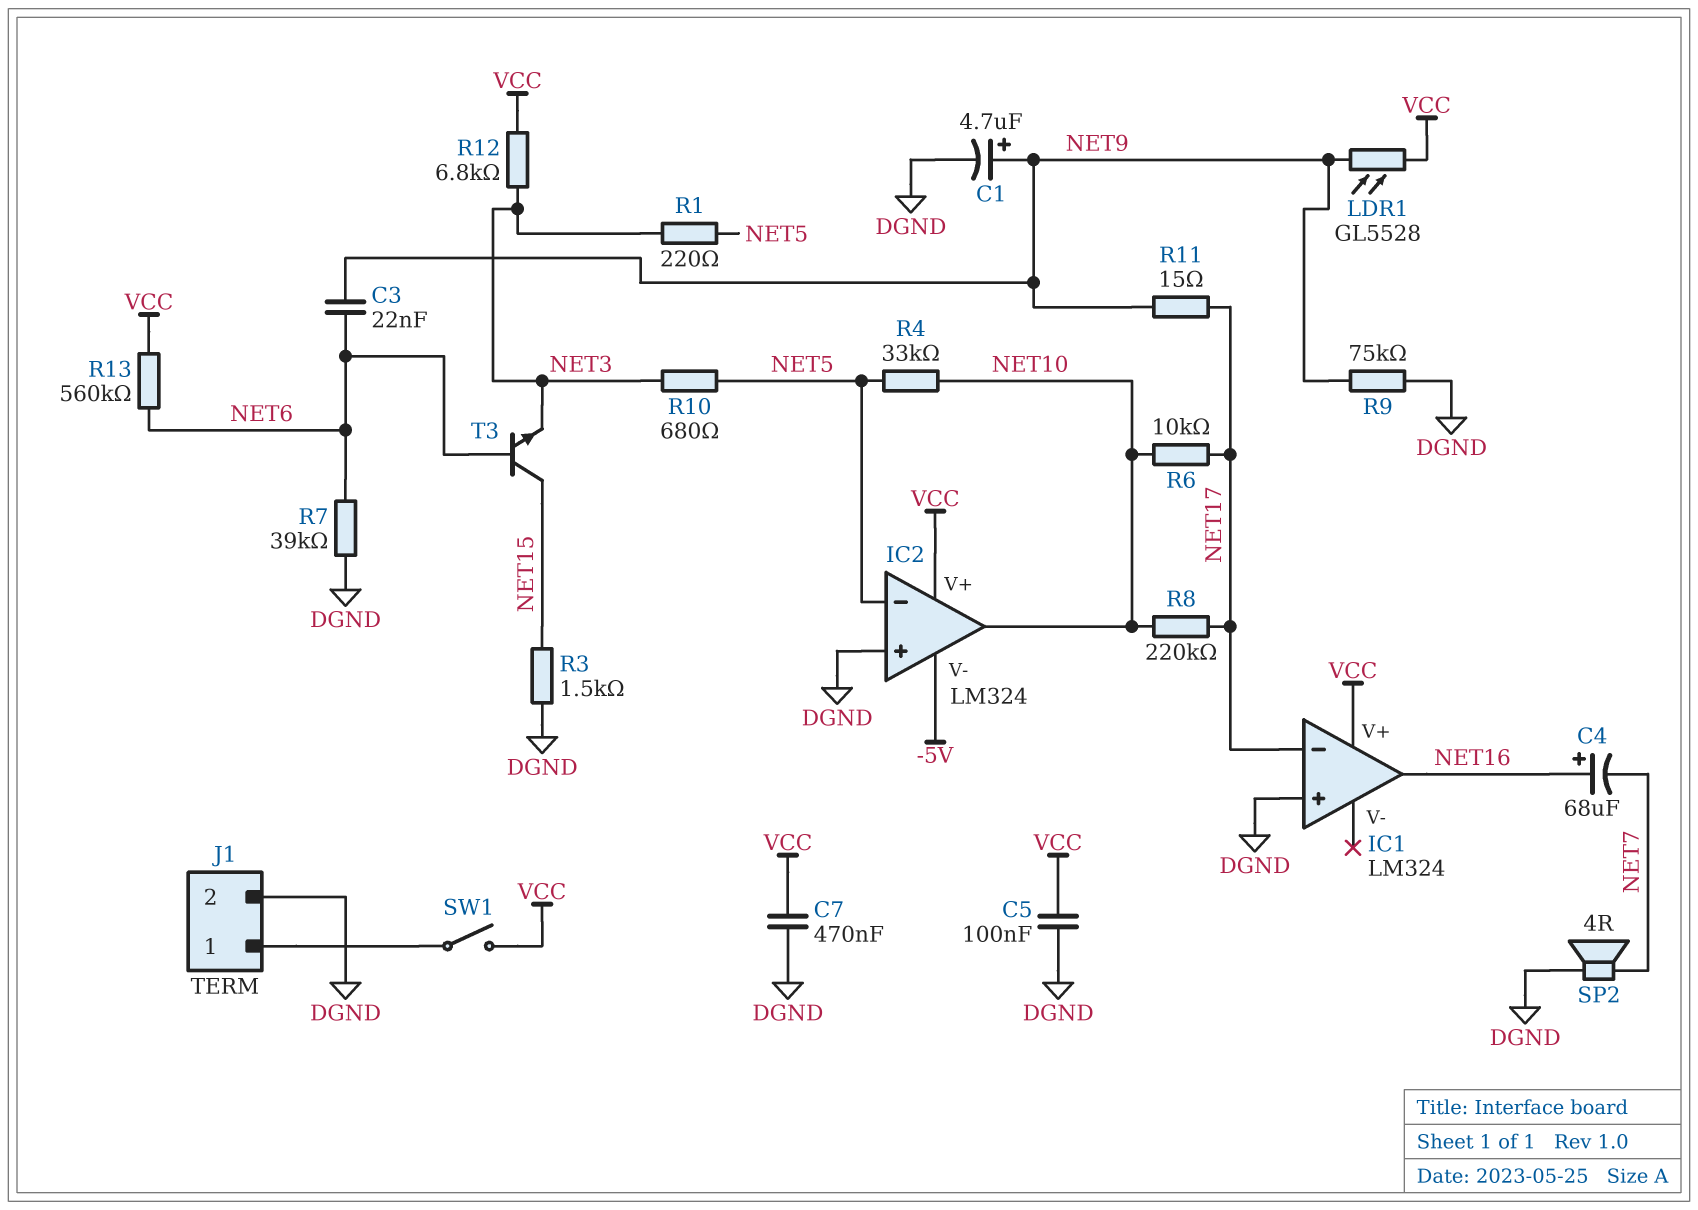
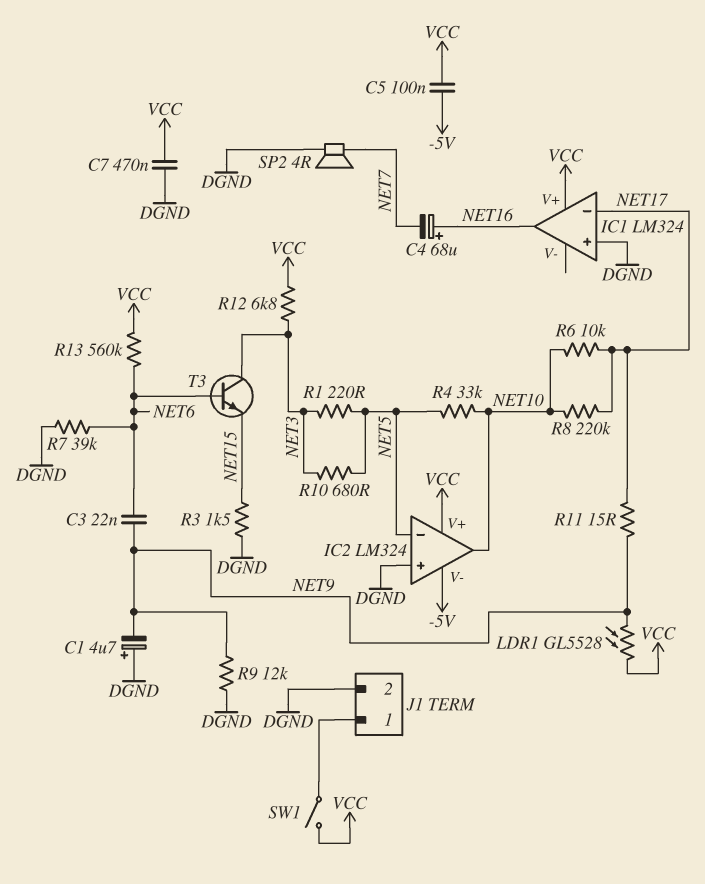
C1: 4.7uF (plus NET9, minus DGND) -> 4.7uF (plus DGND, minus NET9)
C5: 100nF (DGND, VCC) -> 100nF (-5V, VCC)
R9: 75k (DGND, NET9) -> 12k (DGND, NET9)
T3: NPN (B NET6, C NET15, E NET3) -> NPN (B NET6, C NET3, E NET15)

